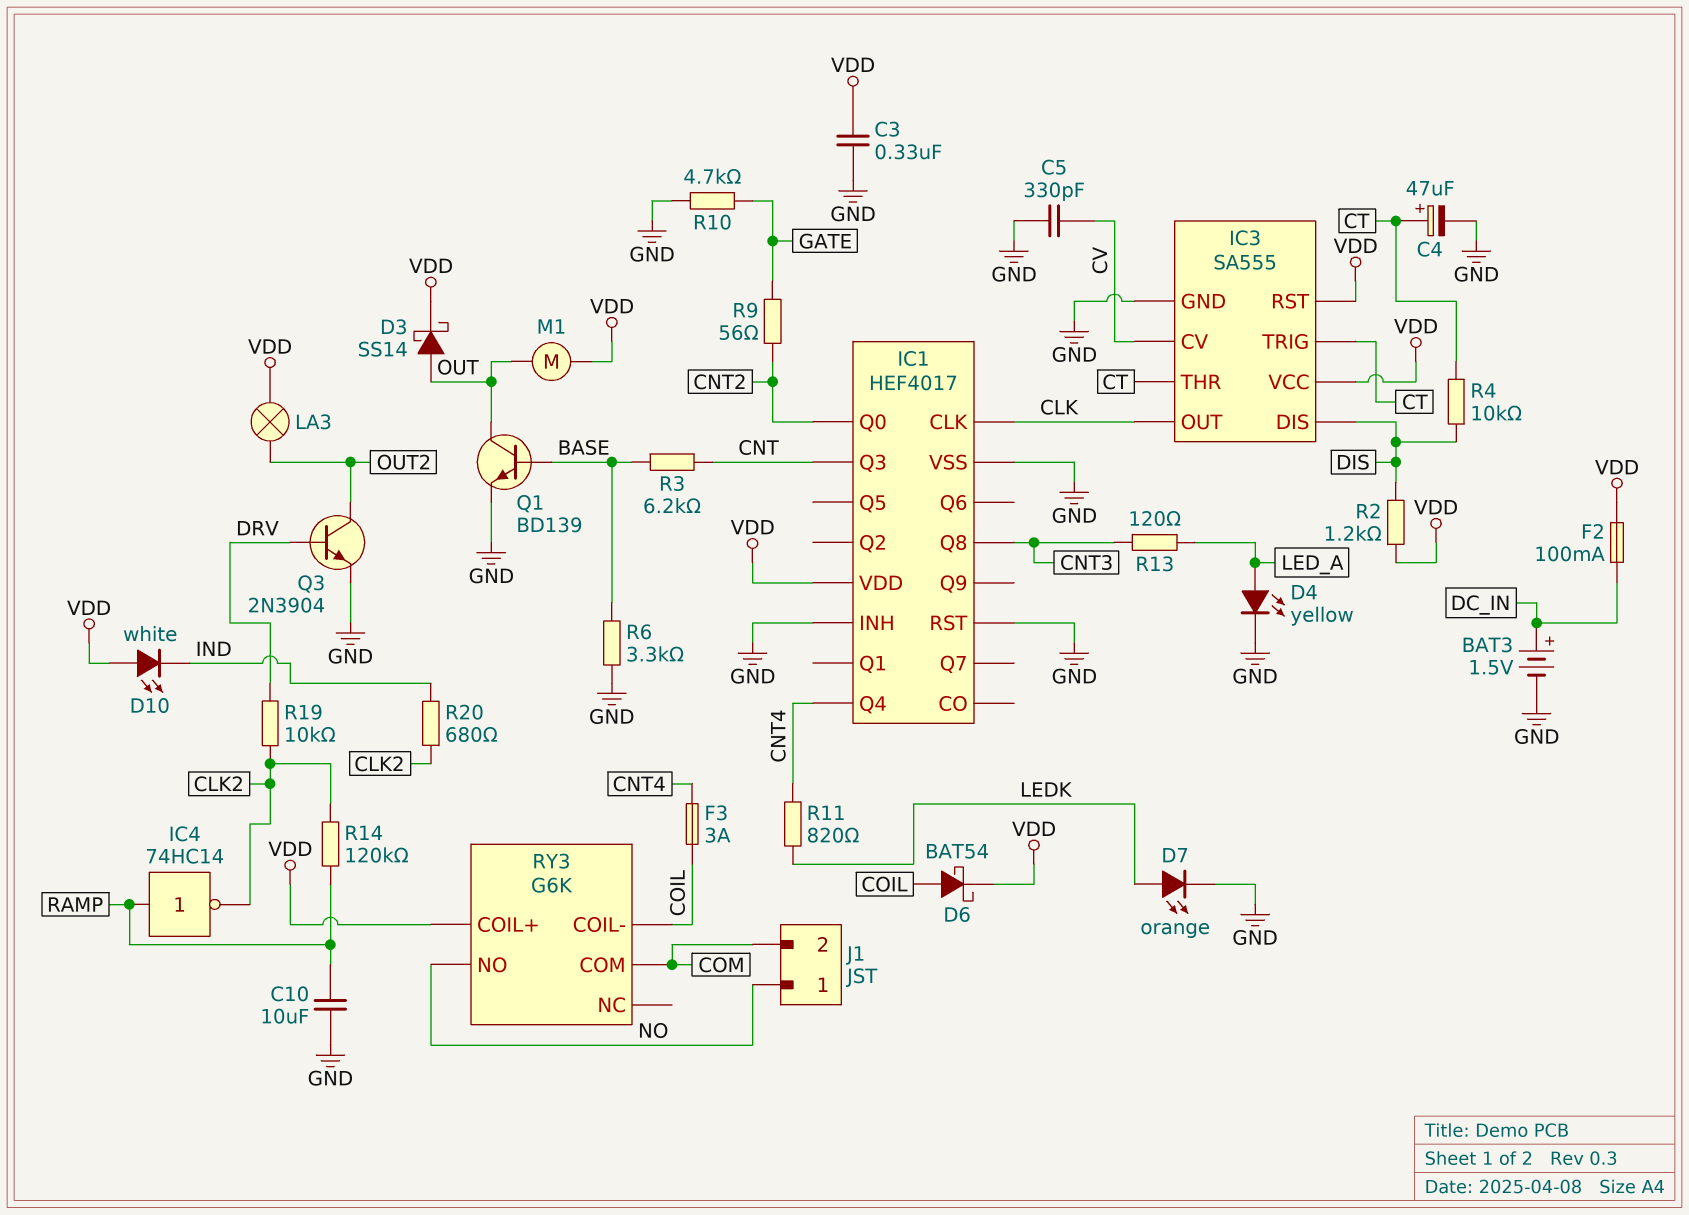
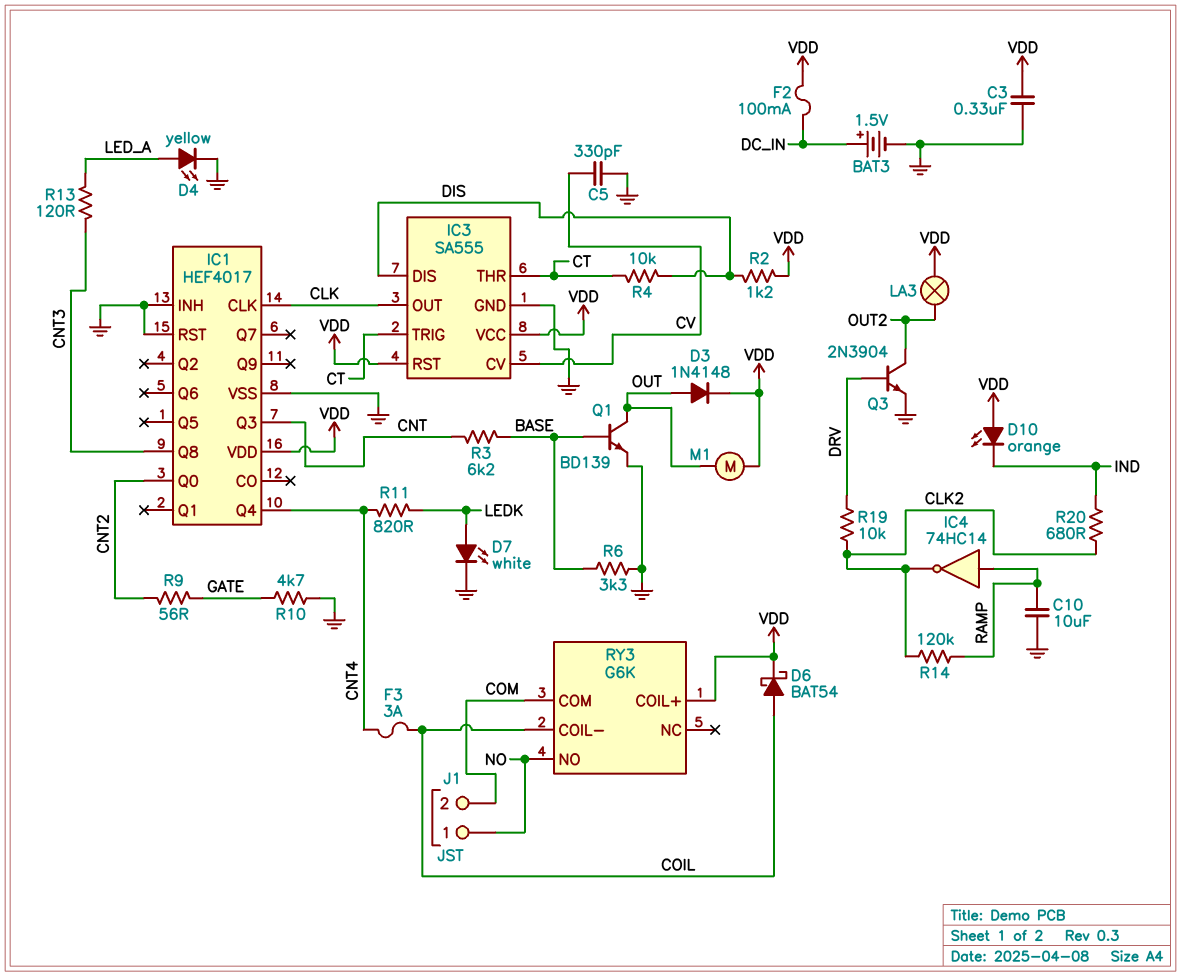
C4: 47uF (plus CT, minus GND) -> none
D3: schottky SS14 (A OUT, K VDD) -> diode 1N4148 (A OUT, K VDD)
D7: LED orange (A LEDK, K GND) -> LED white (A LEDK, K GND)
D10: LED white (A VDD, K IND) -> LED orange (A VDD, K IND)

